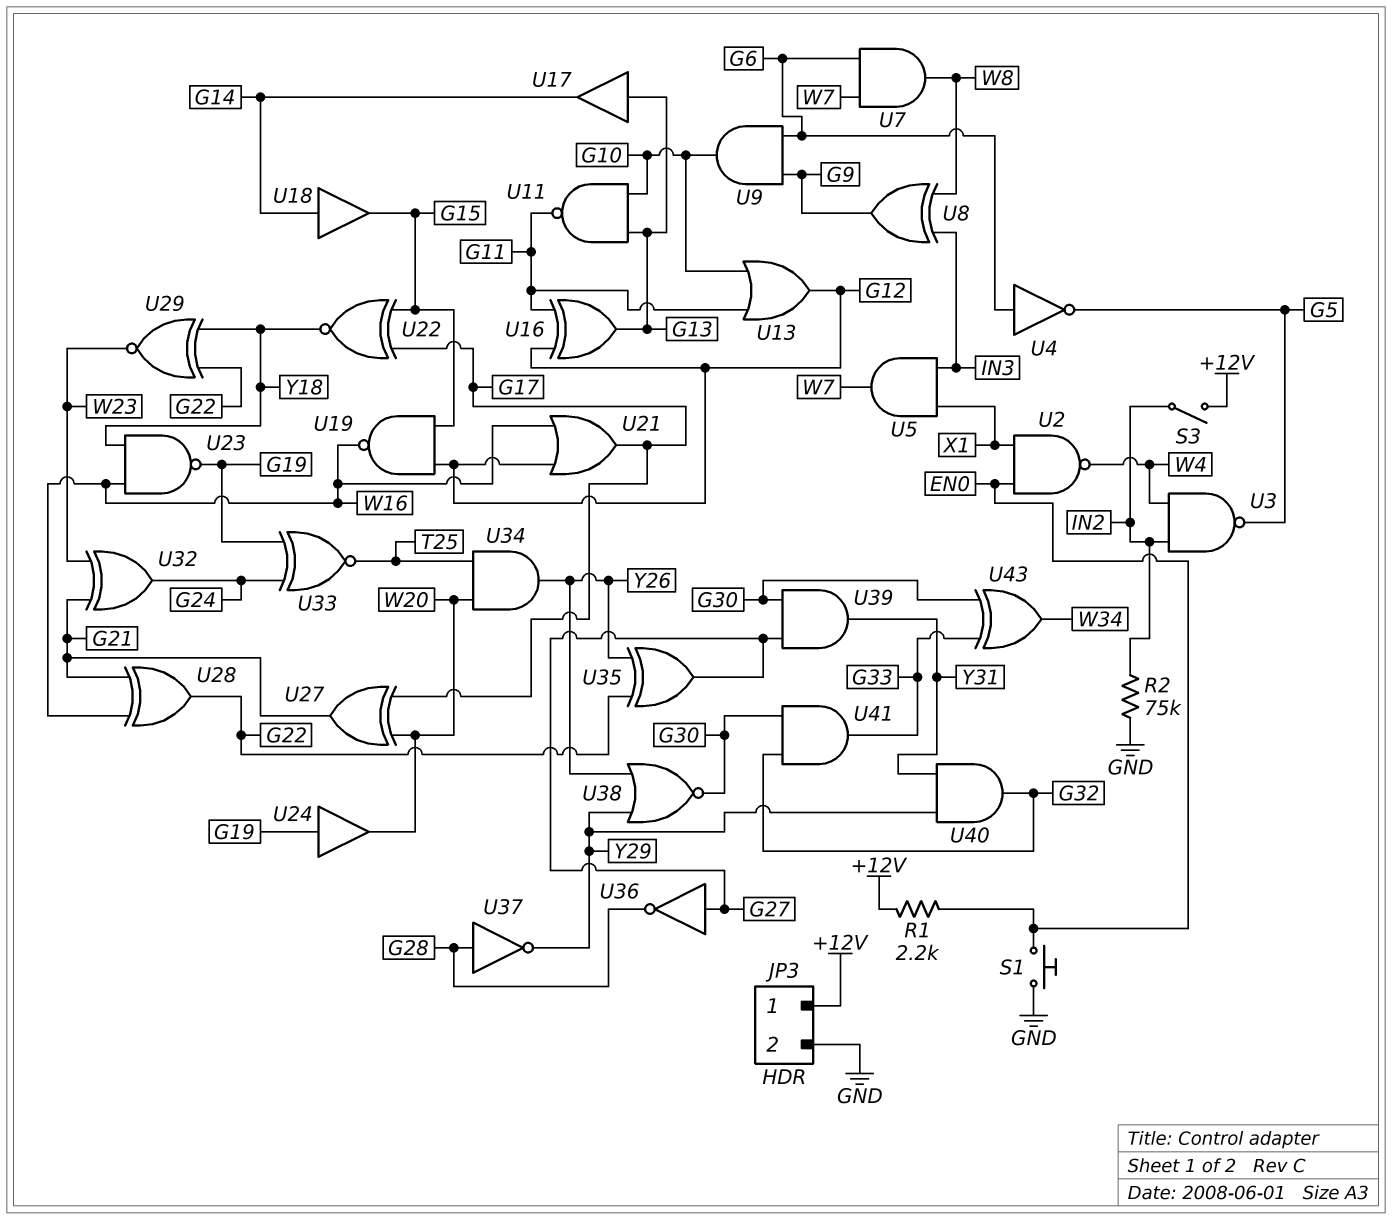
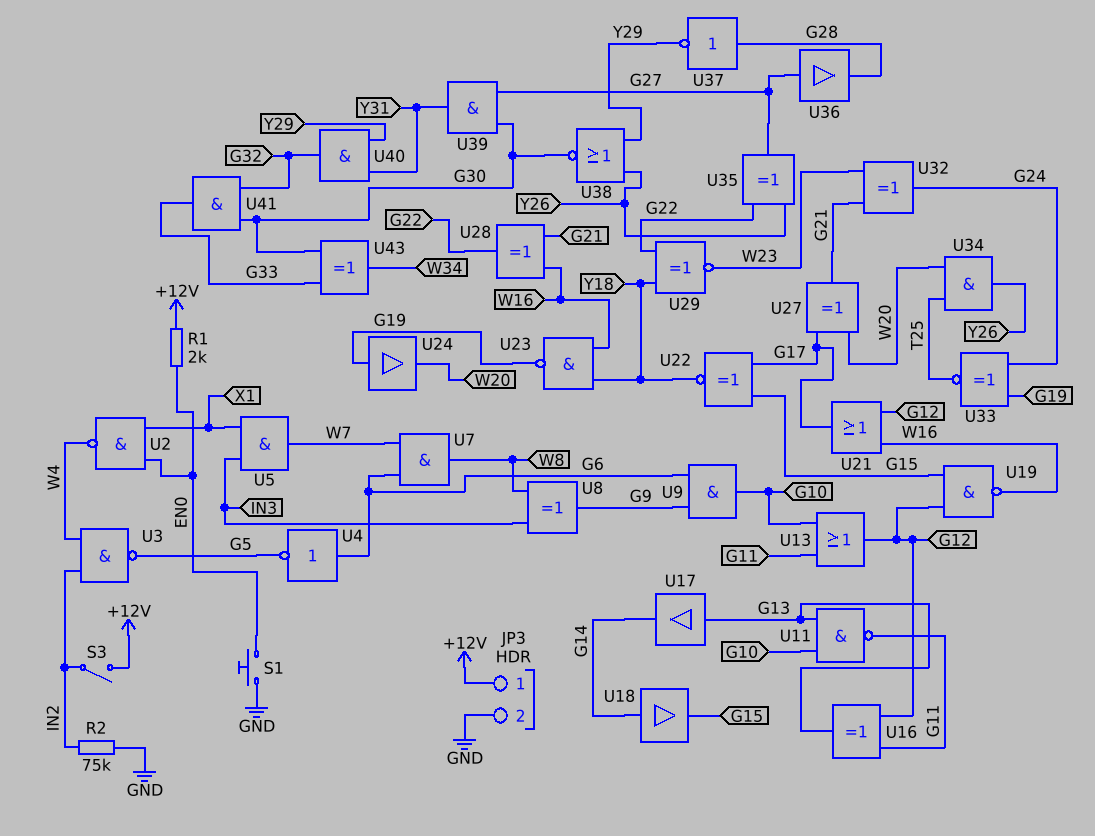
R1: 2.2k (+12V, EN0) -> 2k (+12V, EN0)
U36: NOT (in G27, out G28) -> buffer (in G27, out G28)

